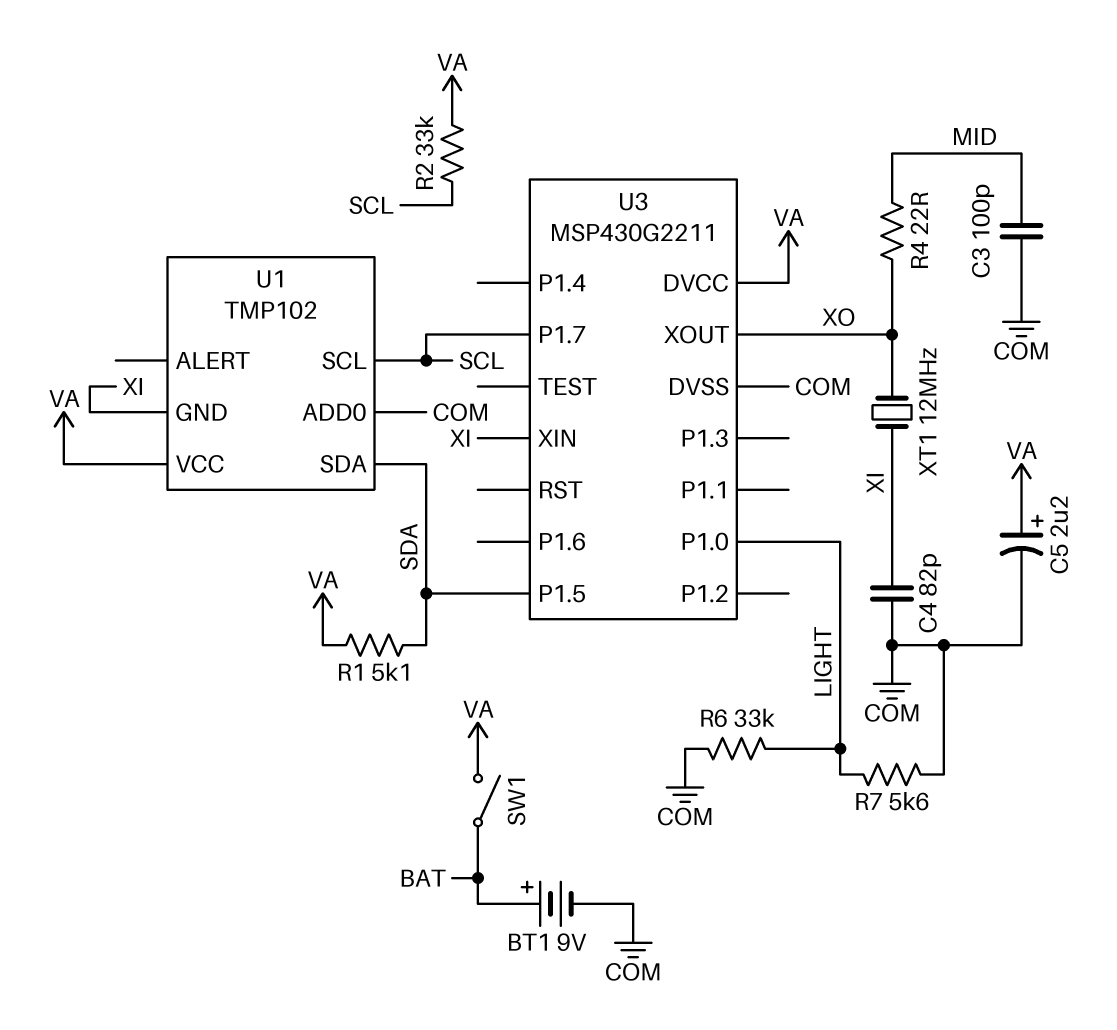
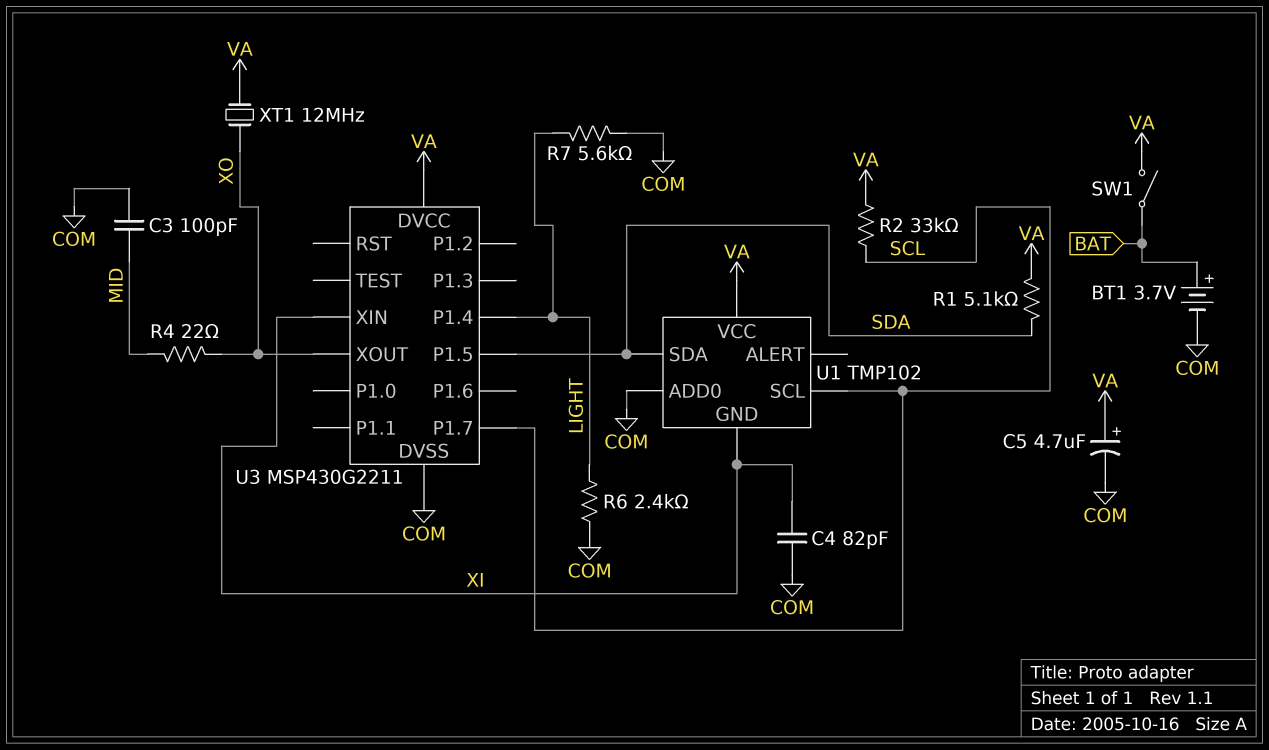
BT1: 9V (plus BAT, minus COM) -> 3.7V (plus BAT, minus COM)
C5: 2.2uF (plus VA, minus COM) -> 4.7uF (plus VA, minus COM)
R6: 33k (COM, LIGHT) -> 2.4k (COM, LIGHT)
U3 pin P1.0: LIGHT -> none
U3 pin P1.4: none -> LIGHT
XT1: 12MHz (XI, XO) -> 12MHz (VA, XO)

